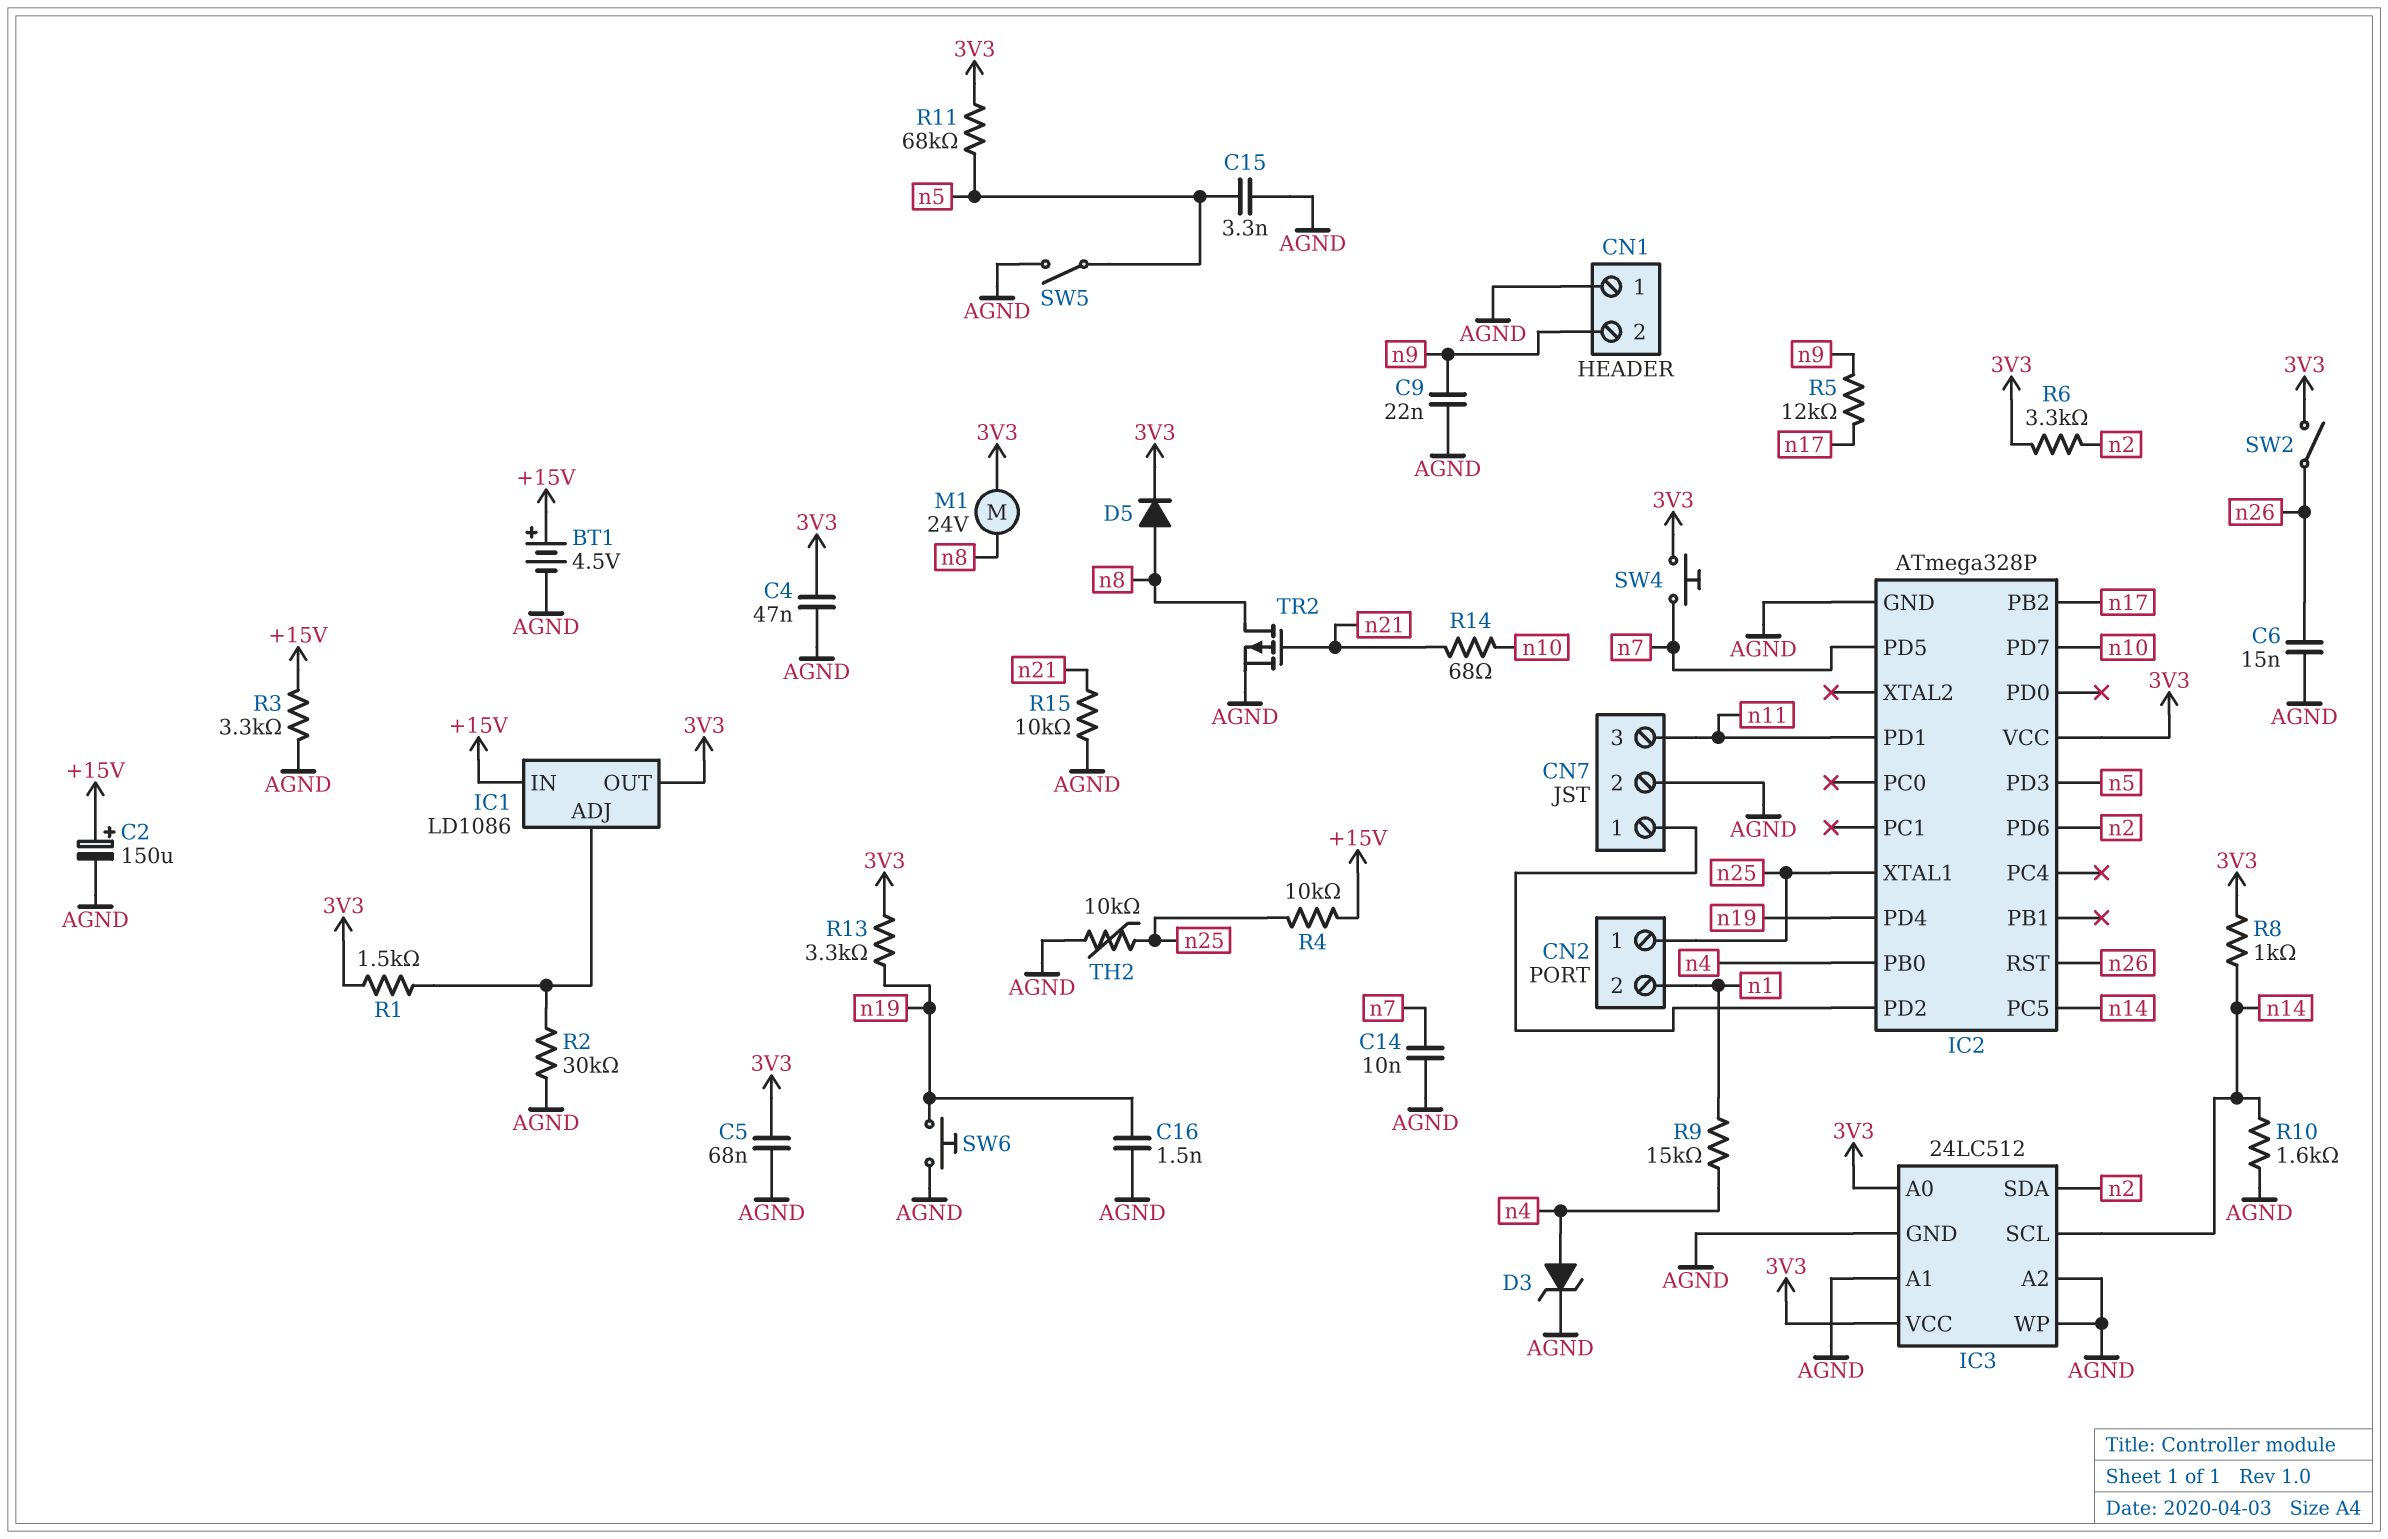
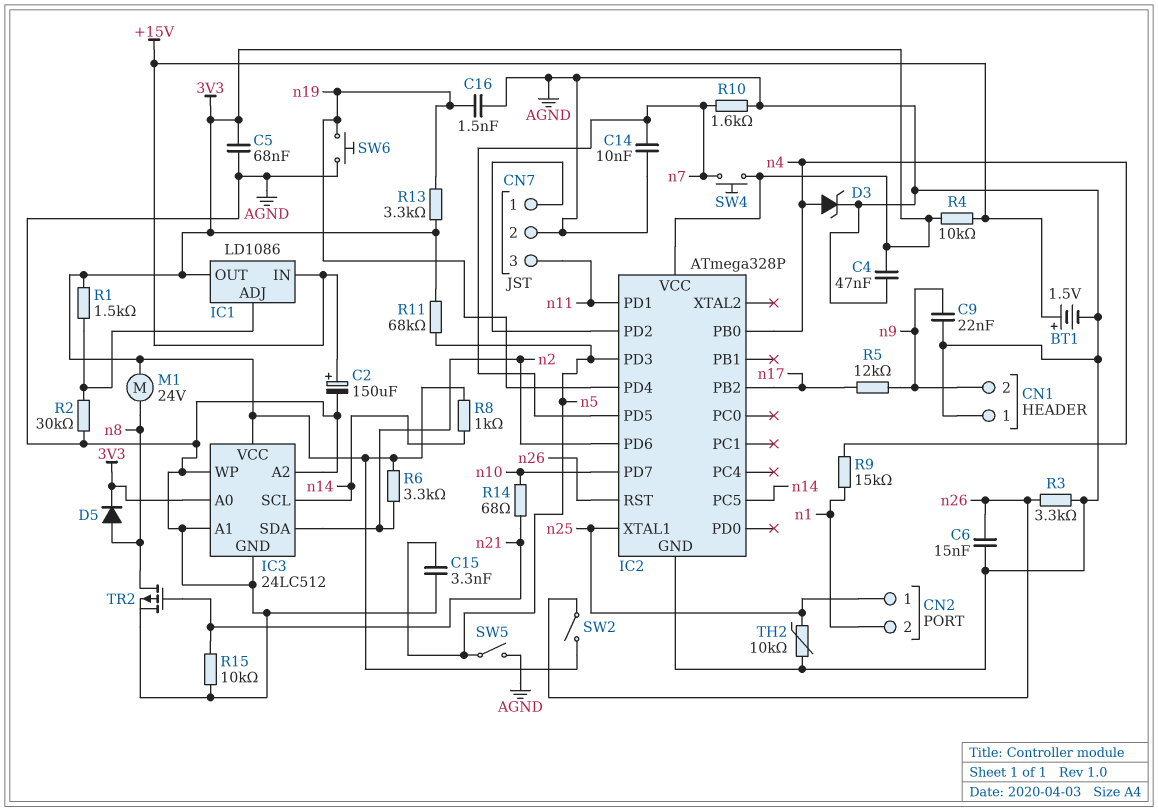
BT1: 4.5V (plus +15V, minus AGND) -> 1.5V (plus +15V, minus AGND)
R3: 3.3k (+15V, AGND) -> 3.3k (AGND, n26)
R4: 10k (+15V, n25) -> 10k (+15V, 3V3)
R10: 1.6k (AGND, n14) -> 1.6k (AGND, n7)

